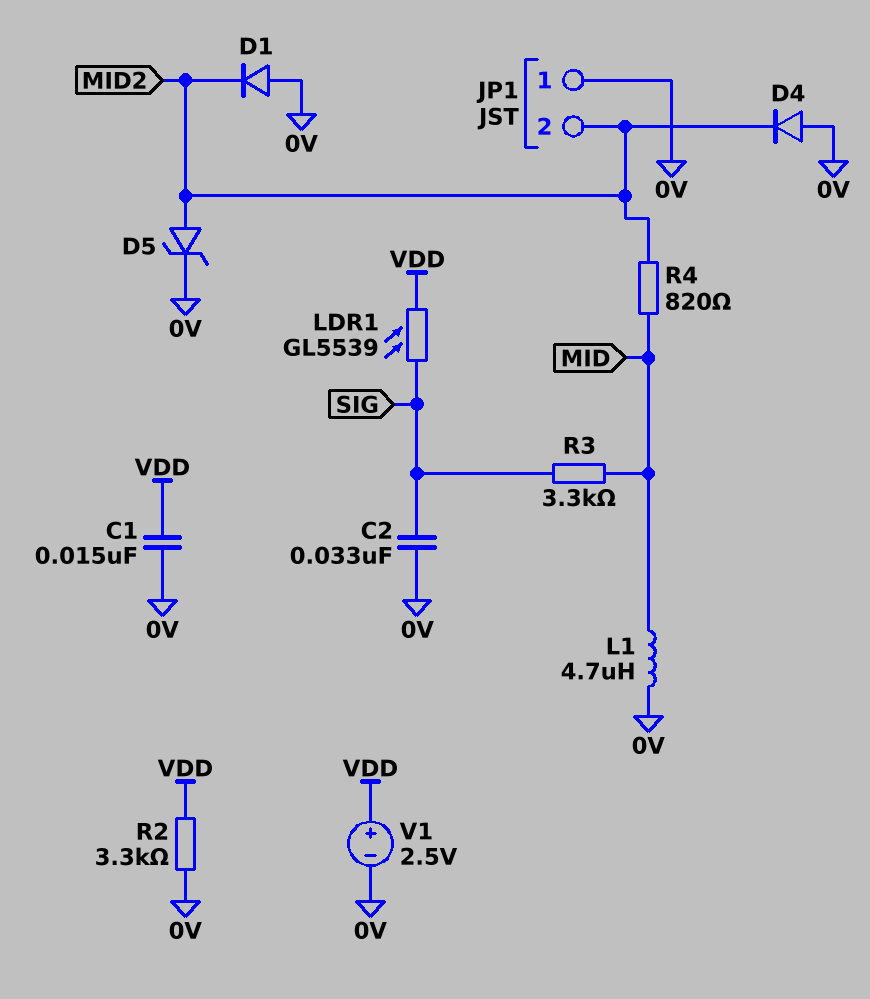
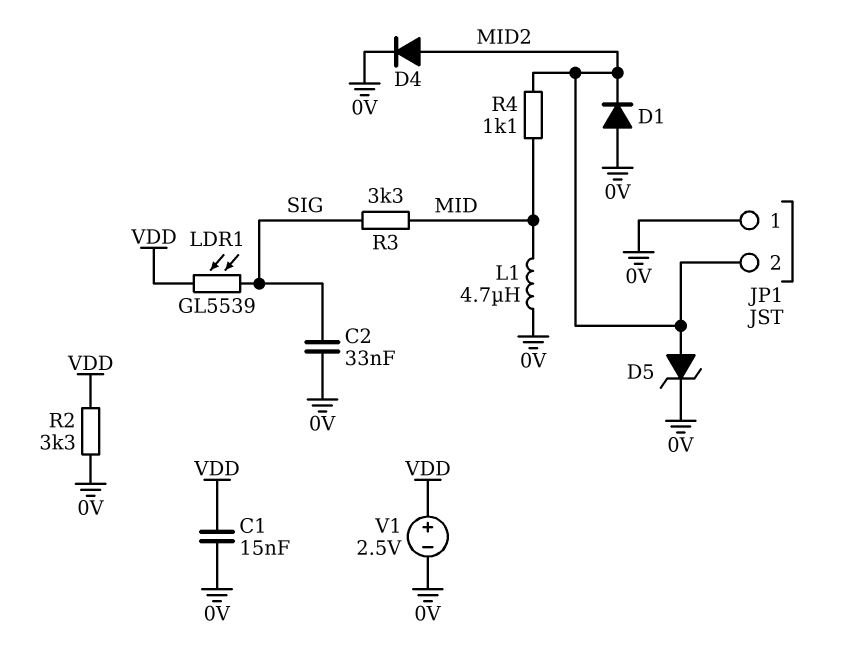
D4: diode (A 0V, K MID2) -> diode (A MID2, K 0V)
R4: 820 (MID, MID2) -> 1.1k (MID, MID2)

